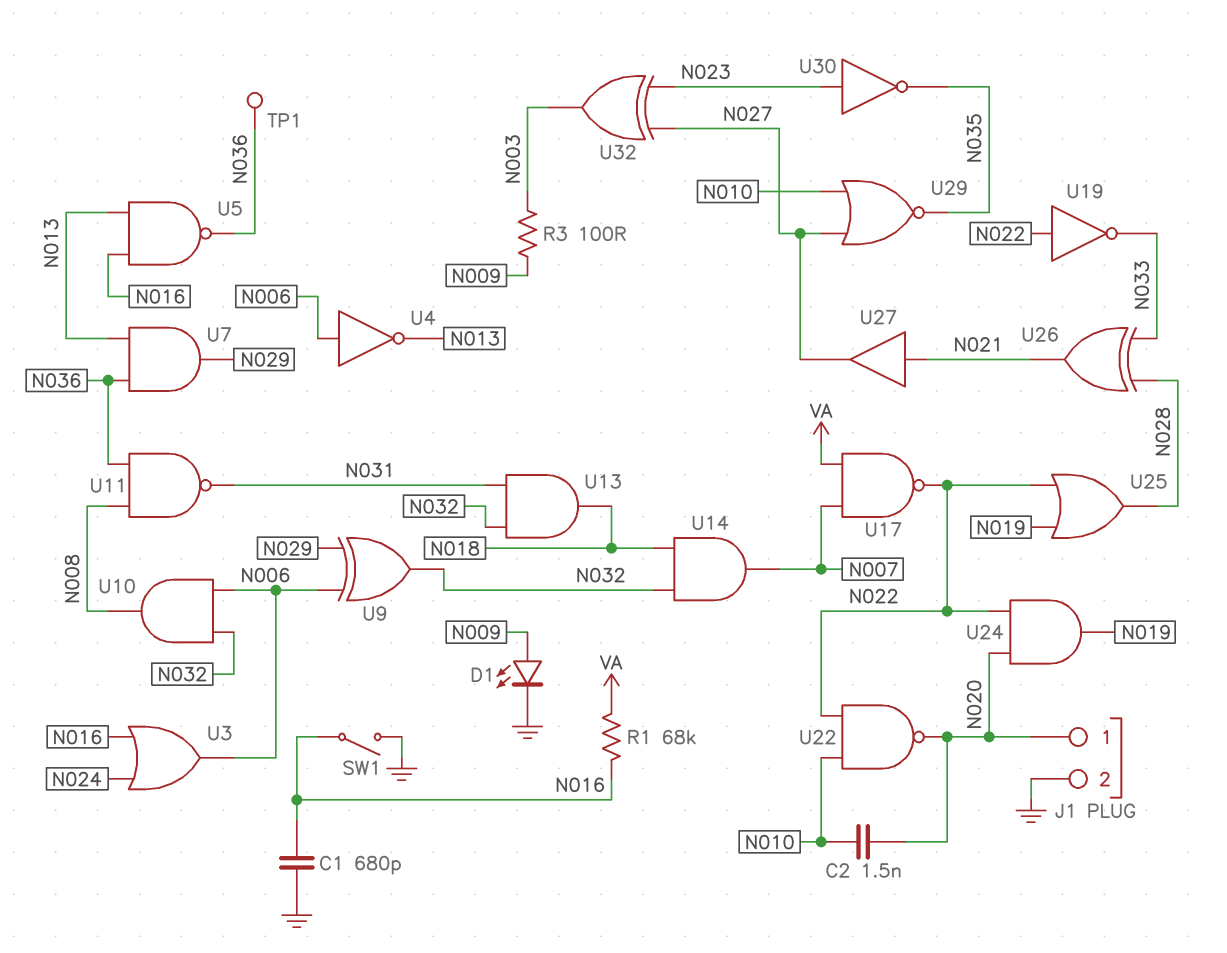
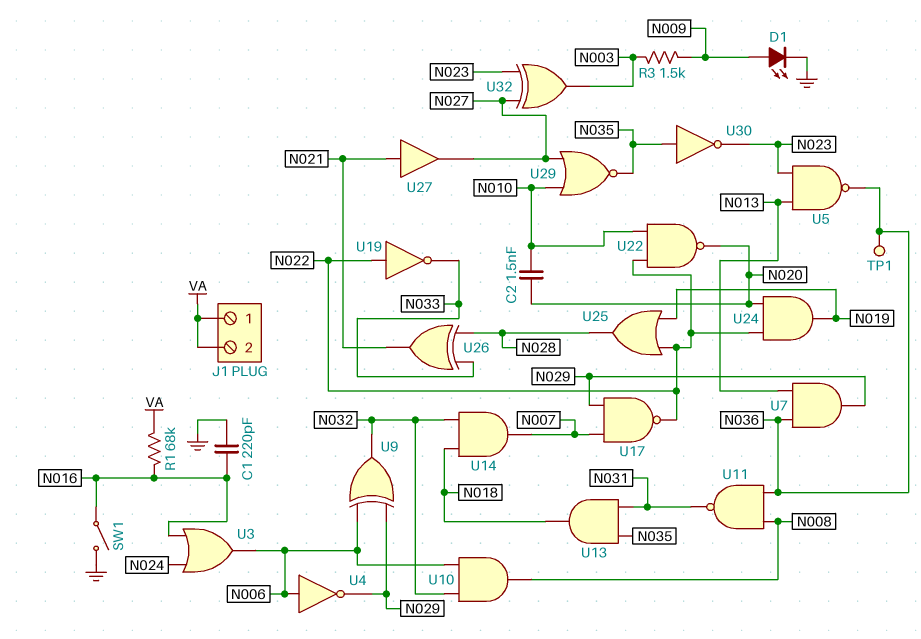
C1: 680pF (GND, N016) -> 220pF (GND, N016)
J1 pin 1: N020 -> VA
J1 pin 2: GND -> VA
R3: 100 (N003, N009) -> 1.5k (N003, N009)
U4: NOT (in N006, out N013) -> NOT (in N006, out N029)
U5: NAND (in N013, in N016, out N036) -> NAND (in N013, in N023, out N036)
U13: AND (in N031, in N032, out N018) -> AND (in N031, in N035, out N018)
U17: NAND (in N007, in VA, out N022) -> NAND (in N007, in N029, out N022)
U30: NOT (in N023, out N035) -> NOT (in N035, out N023)

